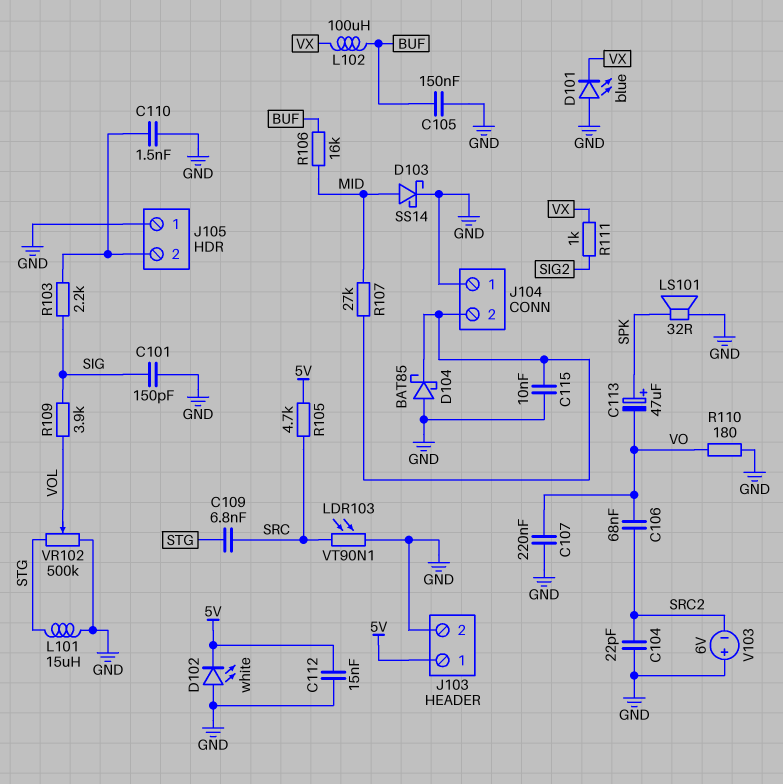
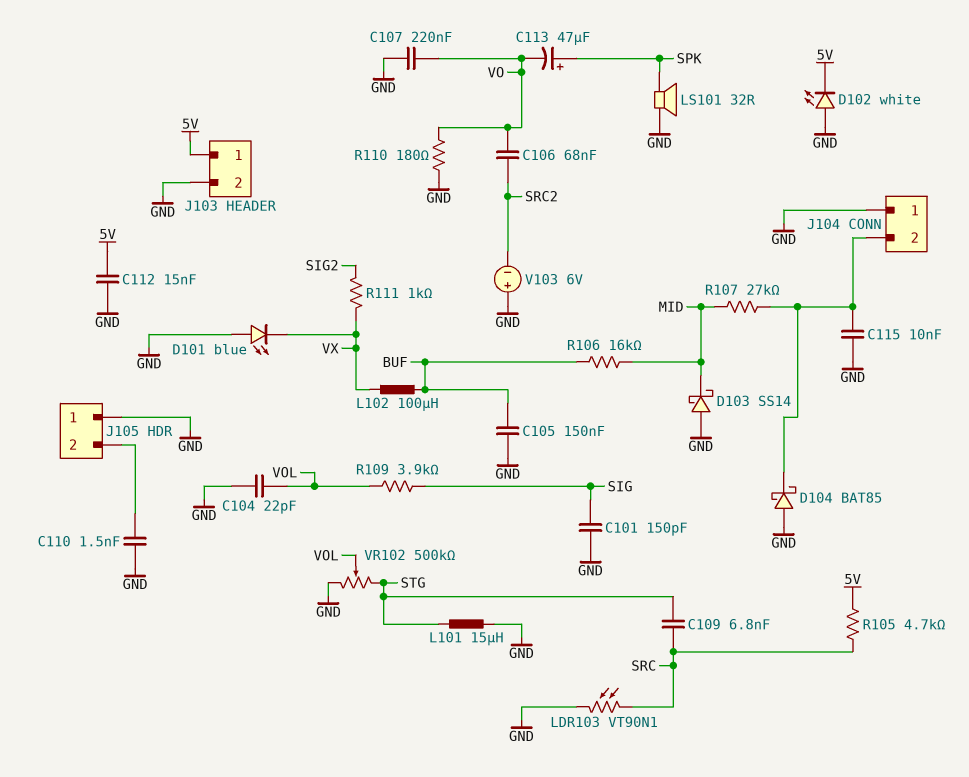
C104: 22pF (GND, SRC2) -> 22pF (GND, VOL)
D103: schottky SS14 (A MID, K GND) -> schottky SS14 (A GND, K MID)
R103: 2.2k (J105/2, SIG) -> none

